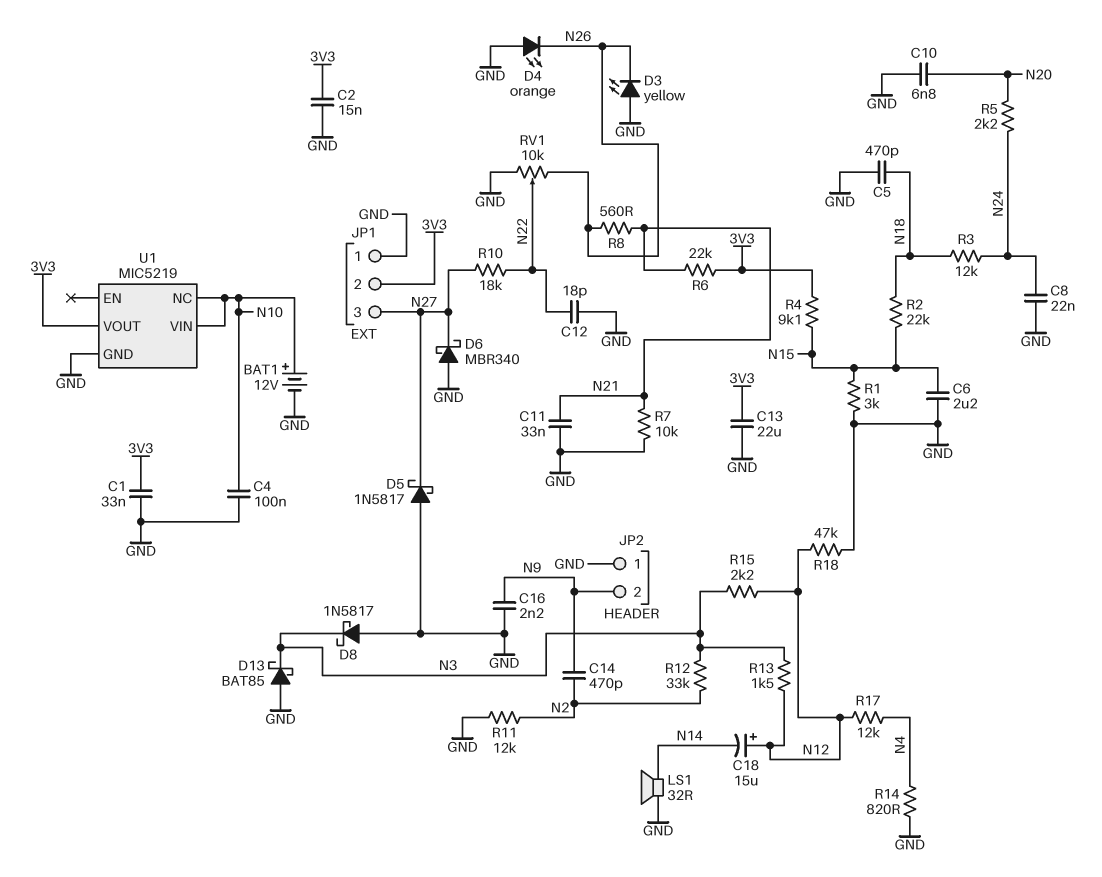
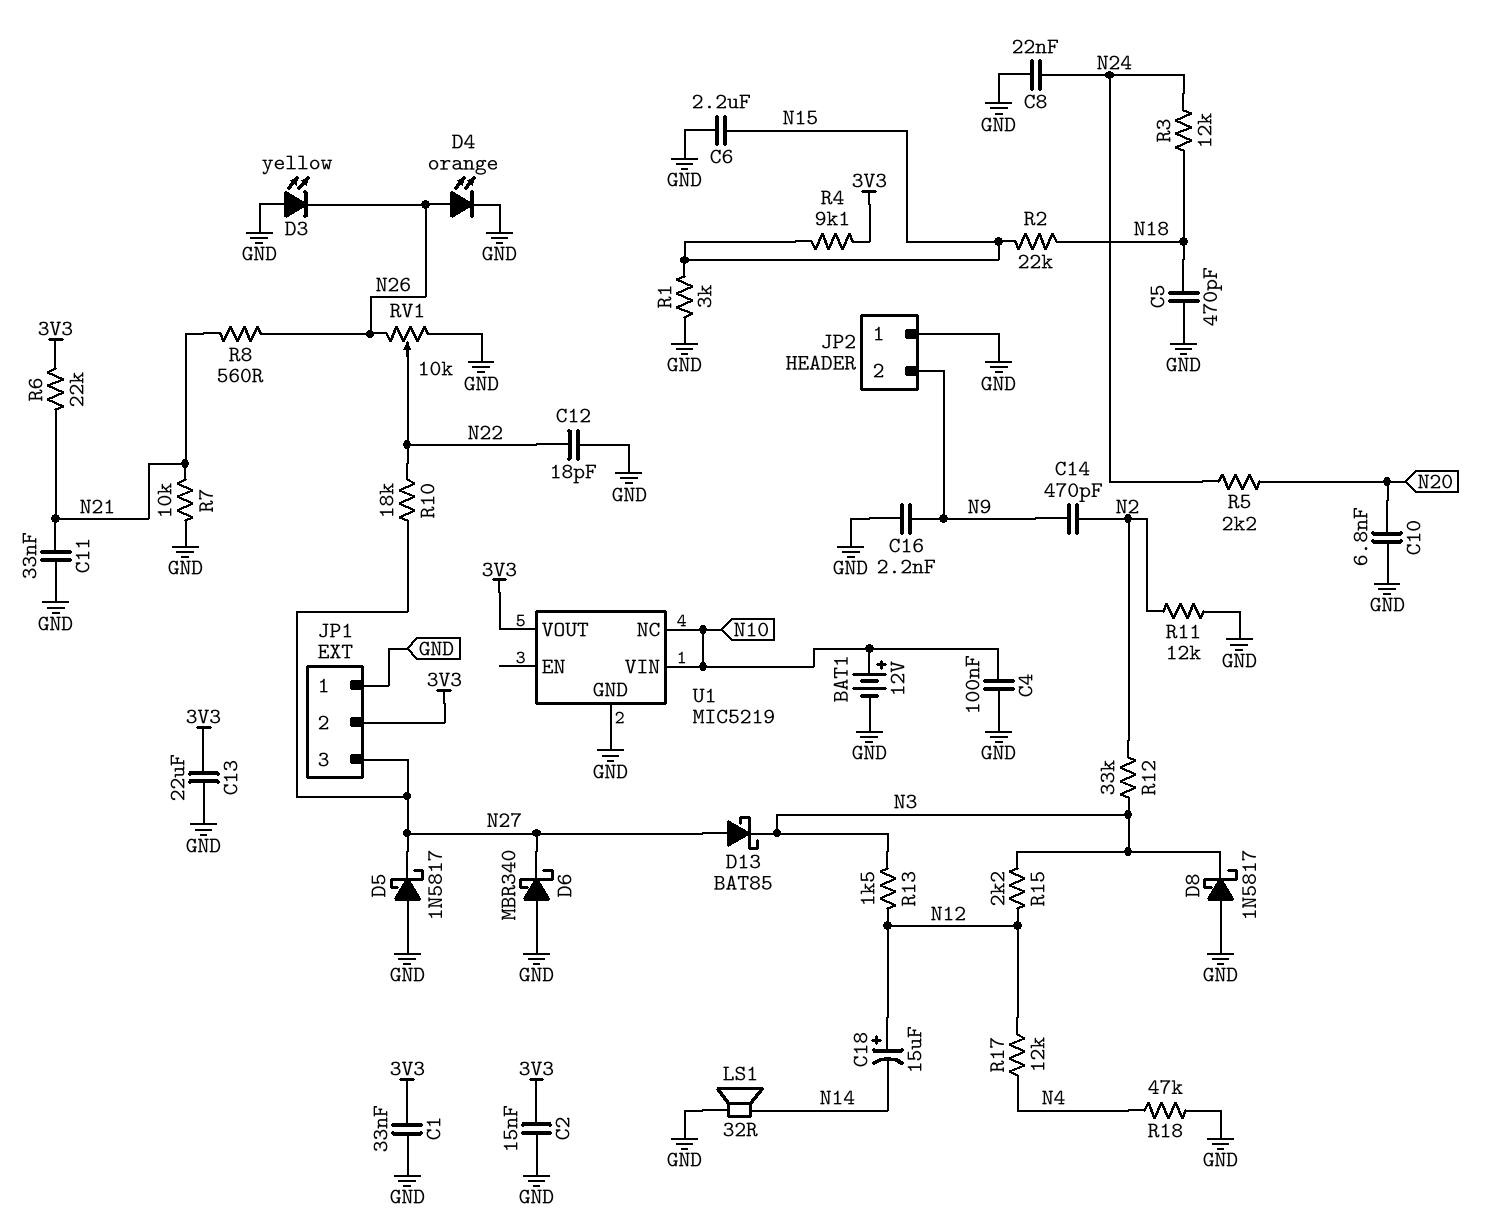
D4: LED orange (A GND, K N26) -> LED orange (A N26, K GND)
D13: schottky BAT85 (A GND, K N3) -> schottky BAT85 (A N27, K N3)
R14: 820 (GND, N4) -> none
R18: 47k (GND, N12) -> 47k (GND, N4)

